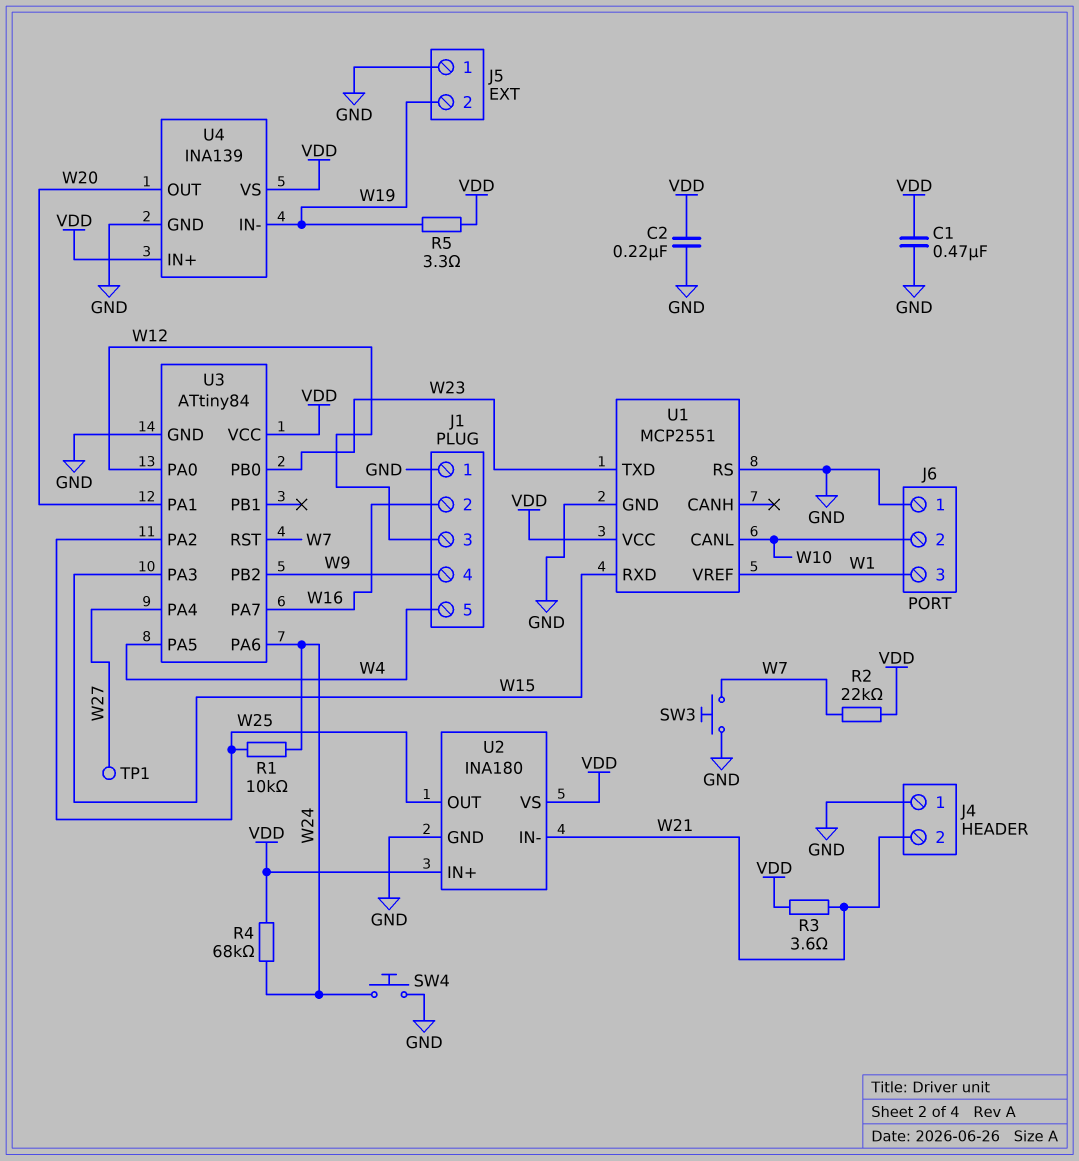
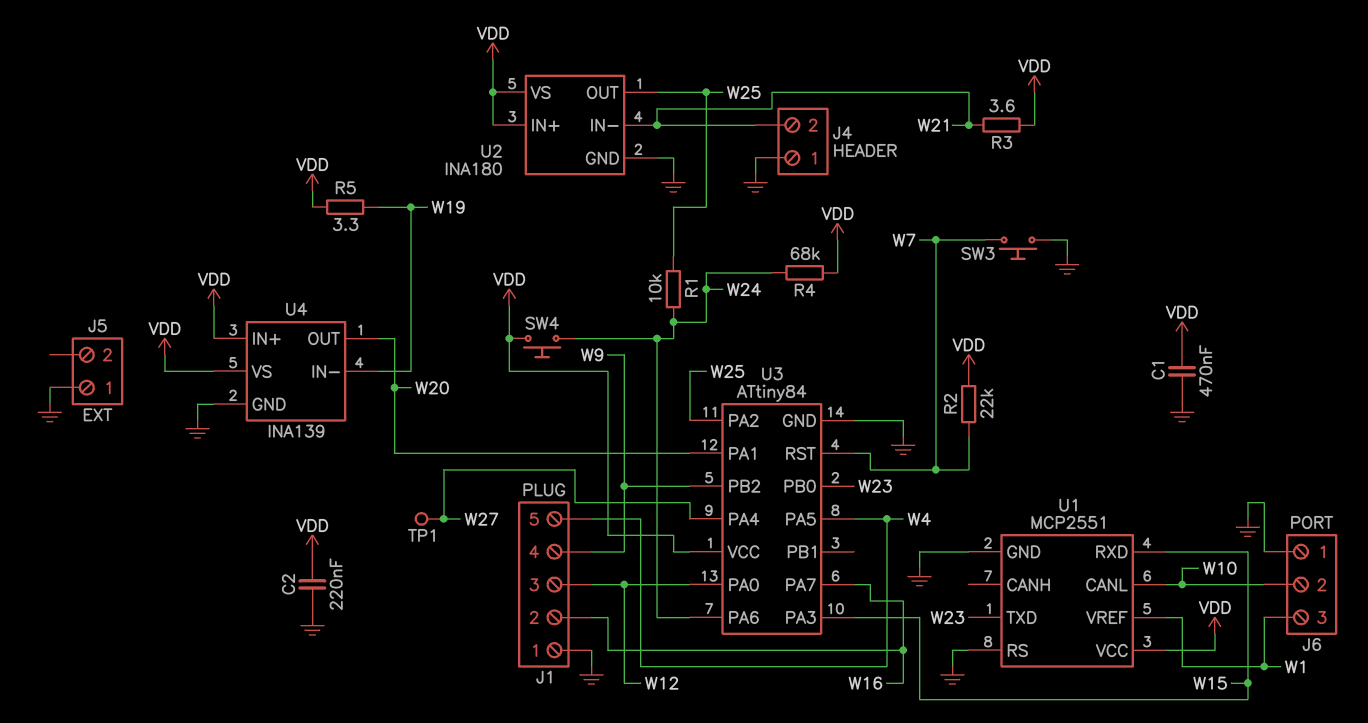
J5 pin 2: W19 -> none
SW4: button (GND, W24) -> button (VDD, W24)

